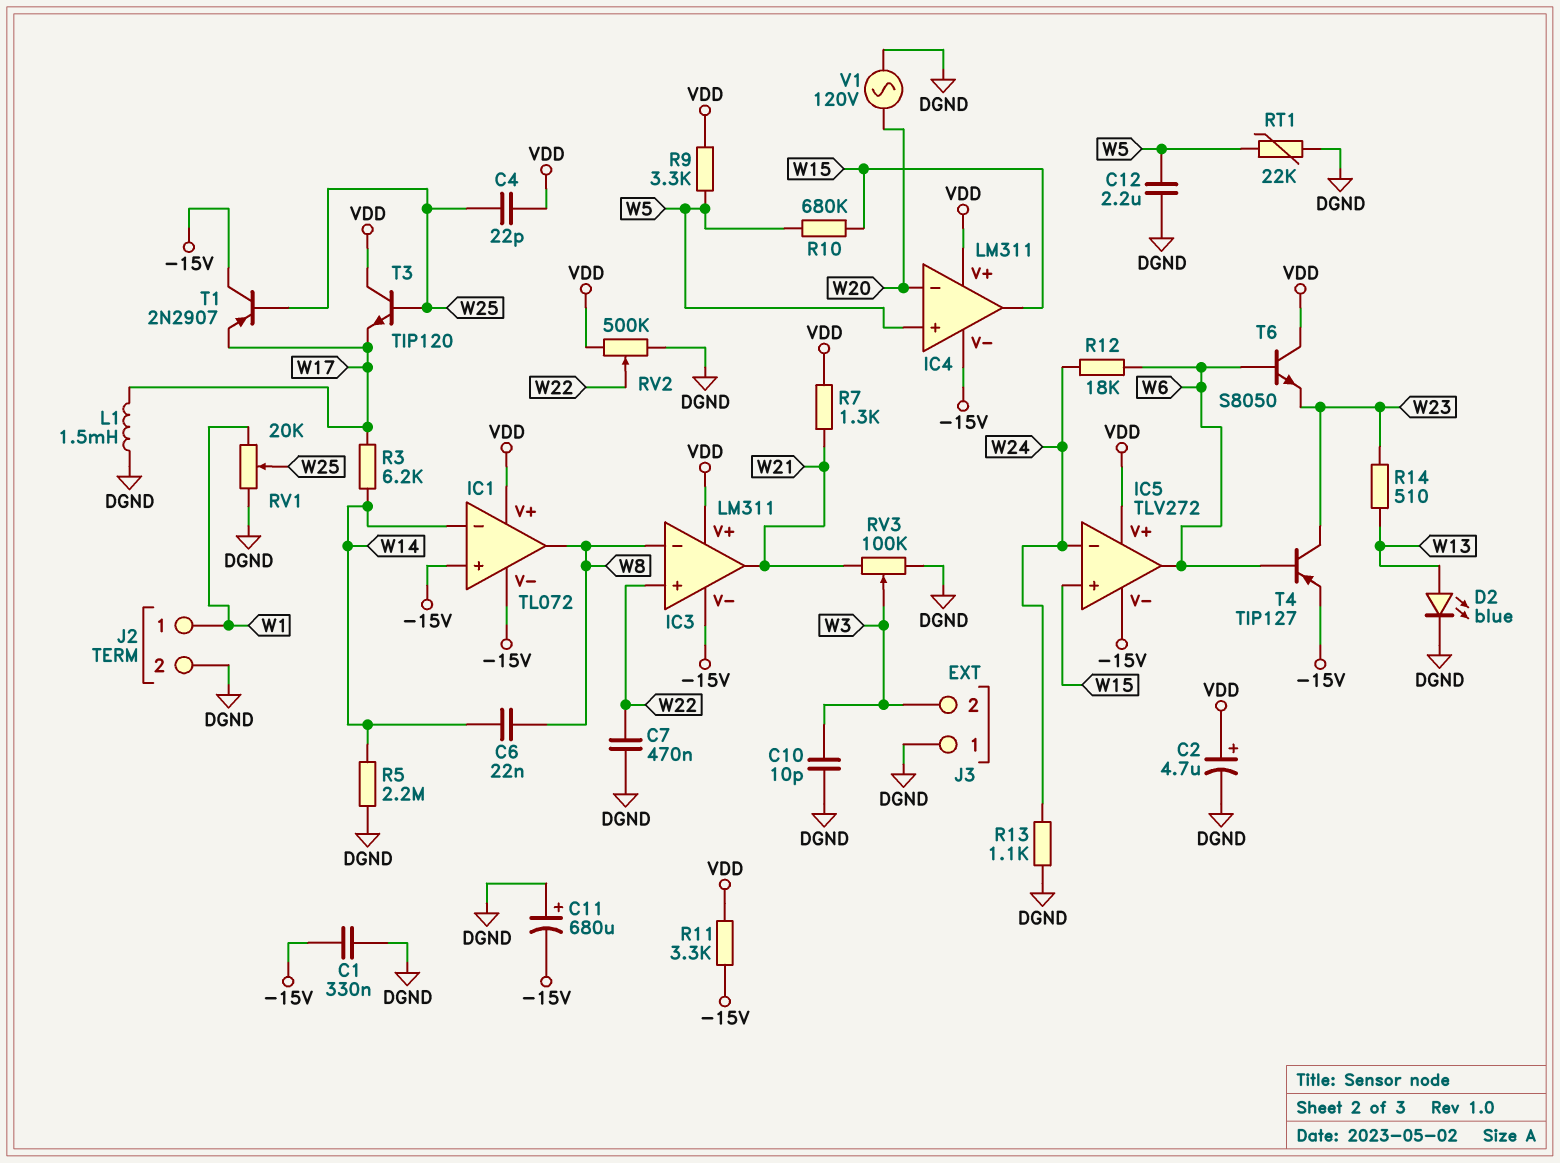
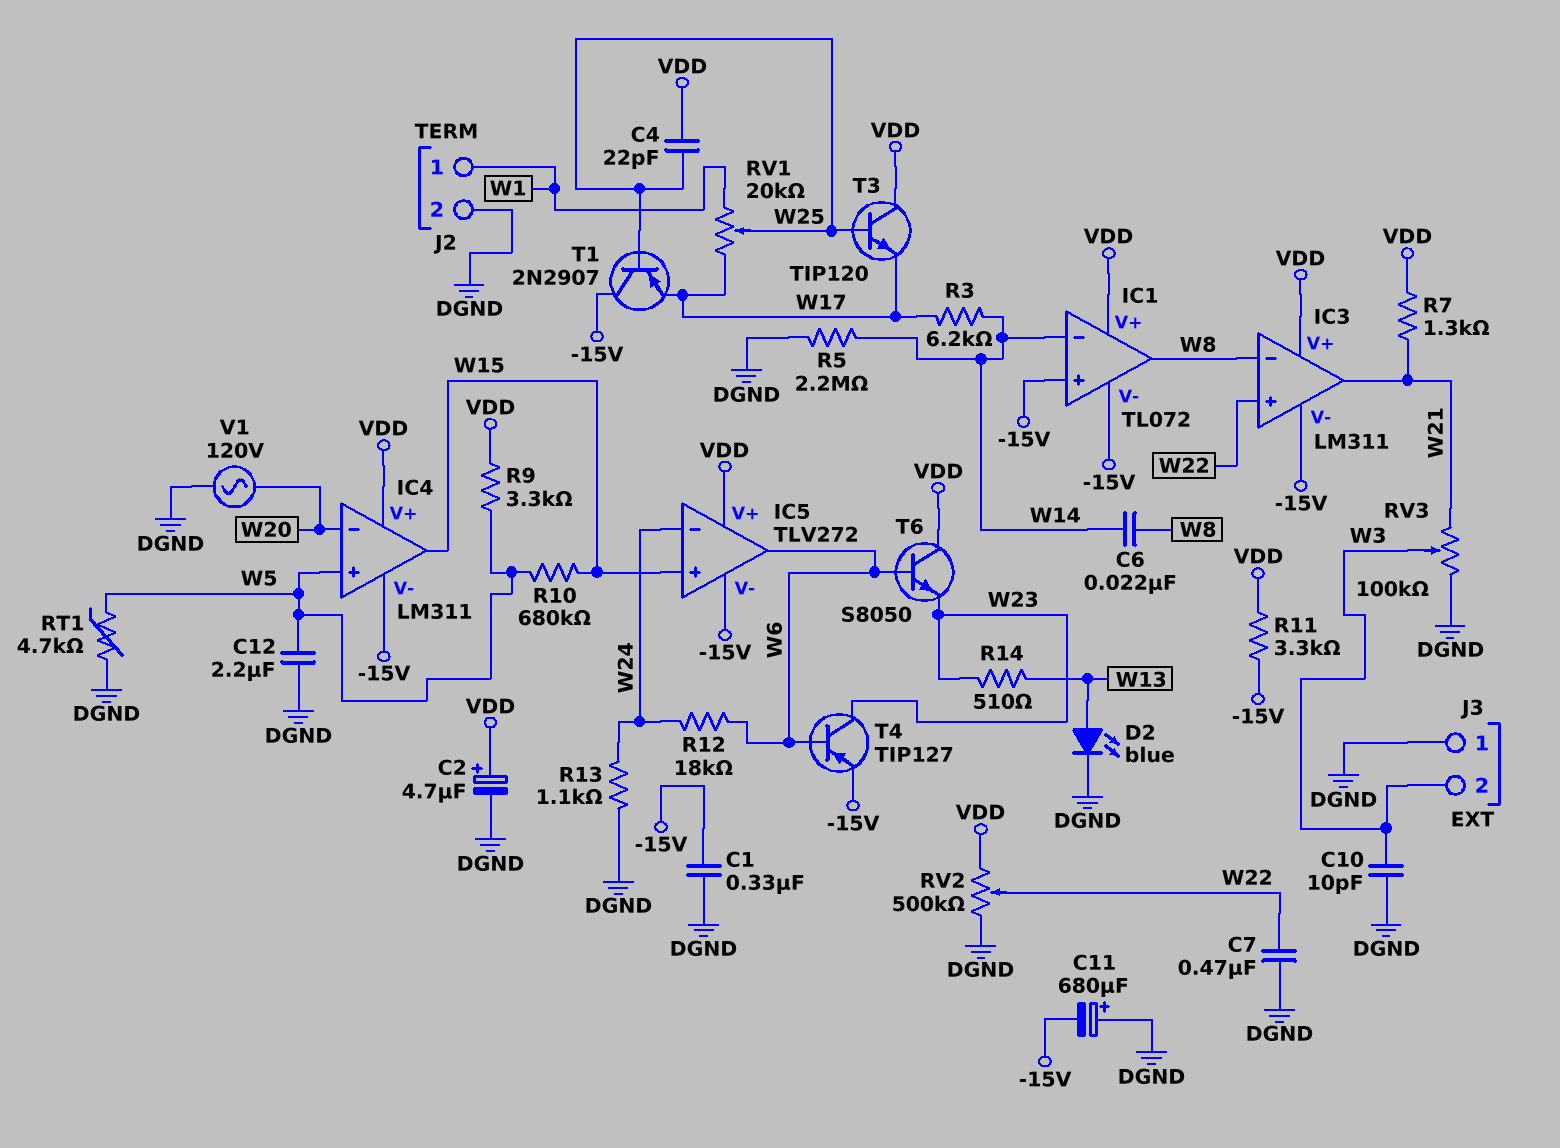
L1: 1.5mH (DGND, W17) -> none
RT1: 22k (DGND, W5) -> 4.7k (DGND, W5)
RV1: 20k (DGND, W1, wiper W25) -> 20k (W1, W17, wiper W25)

